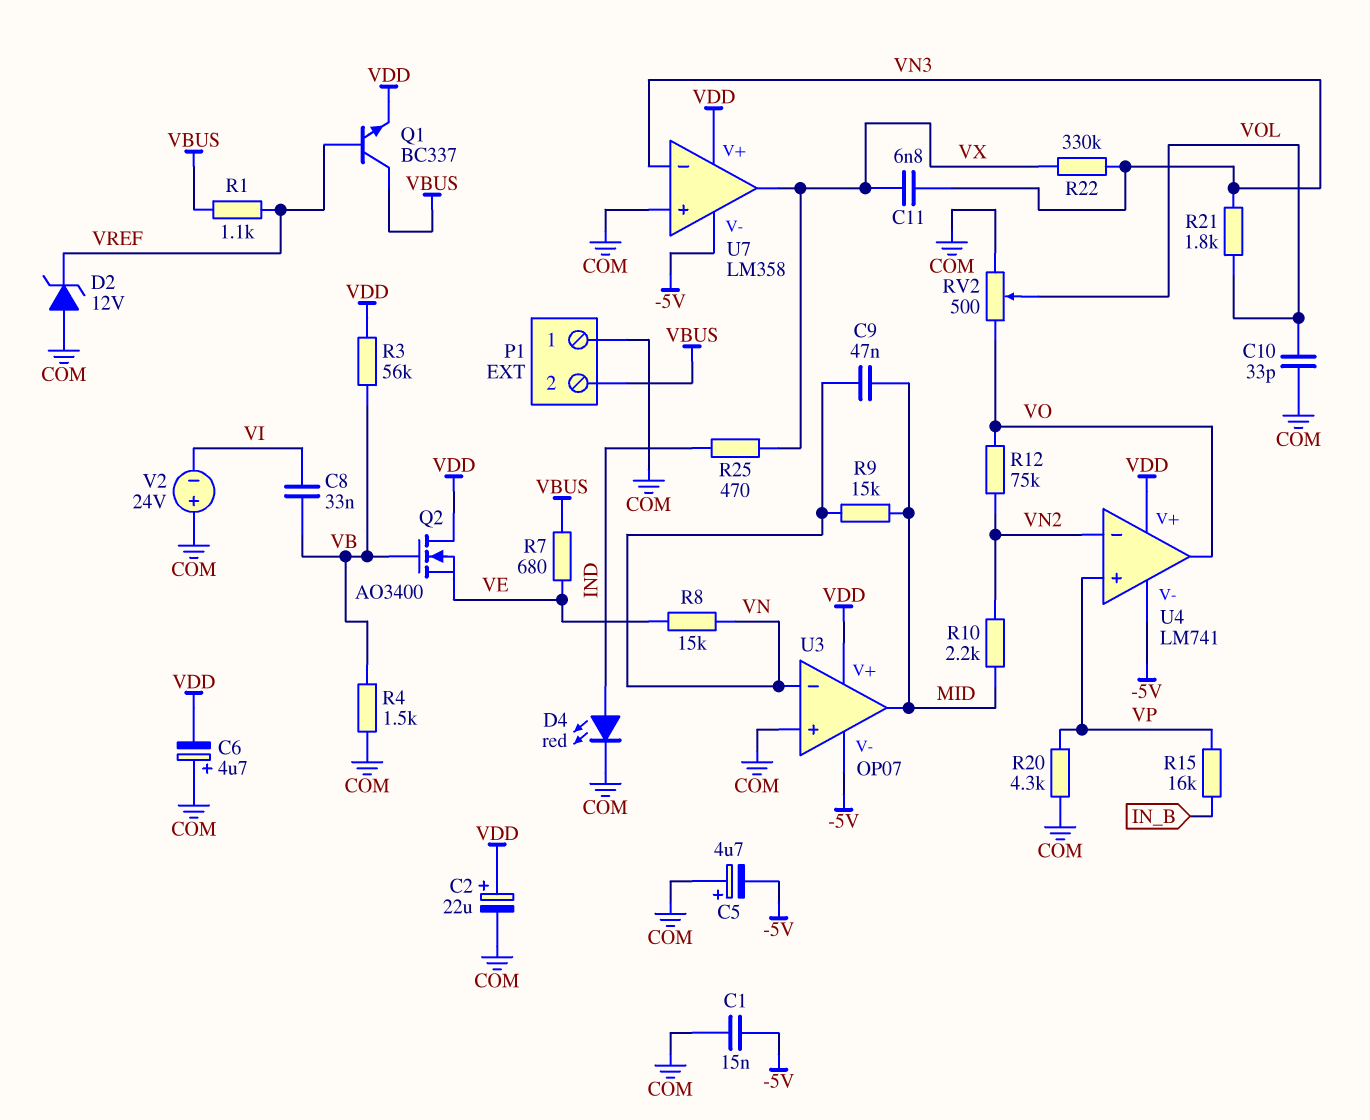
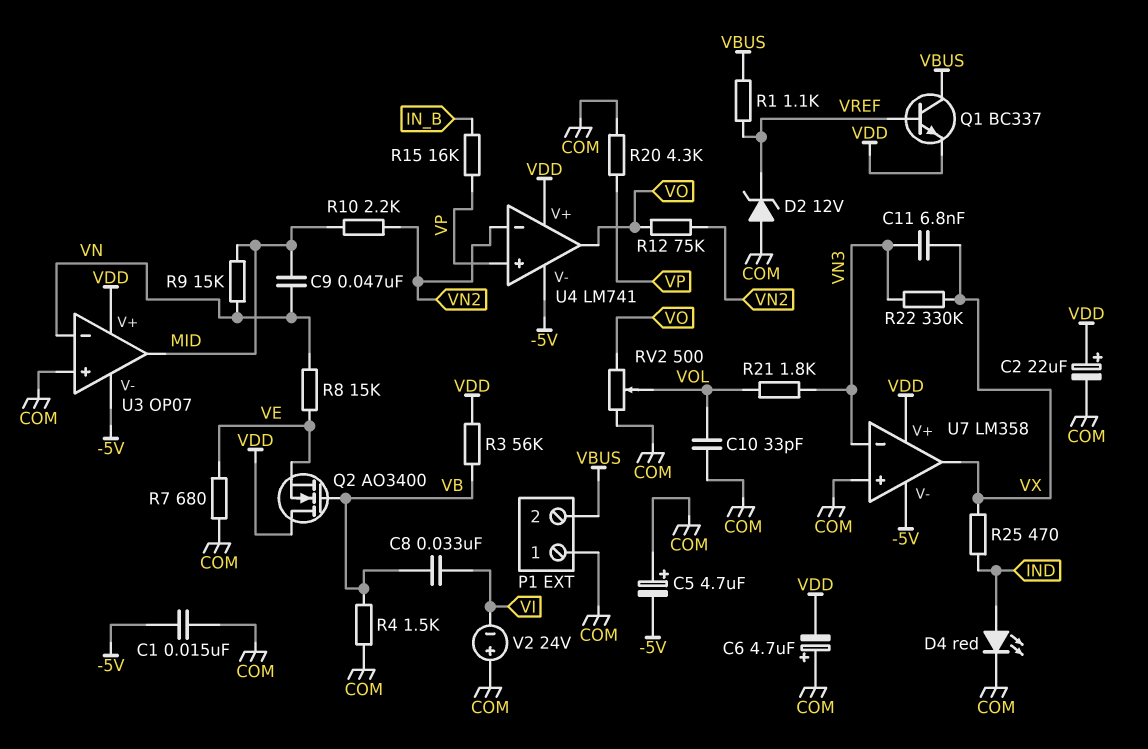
R7: 680 (VBUS, VE) -> 680 (COM, VE)

